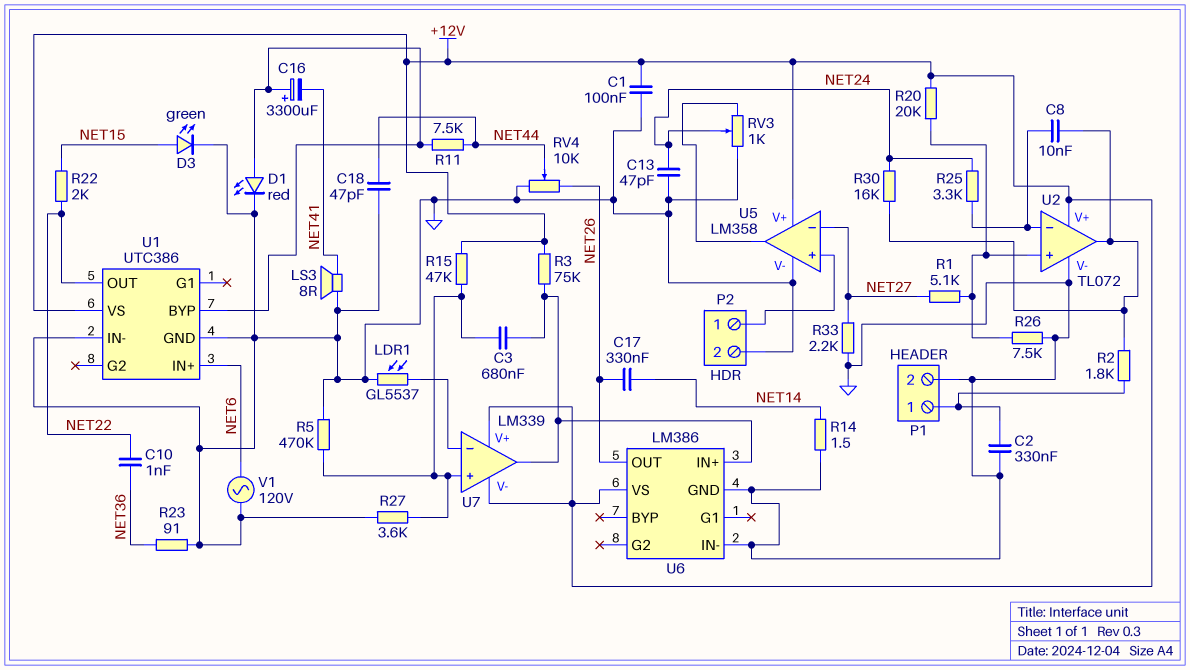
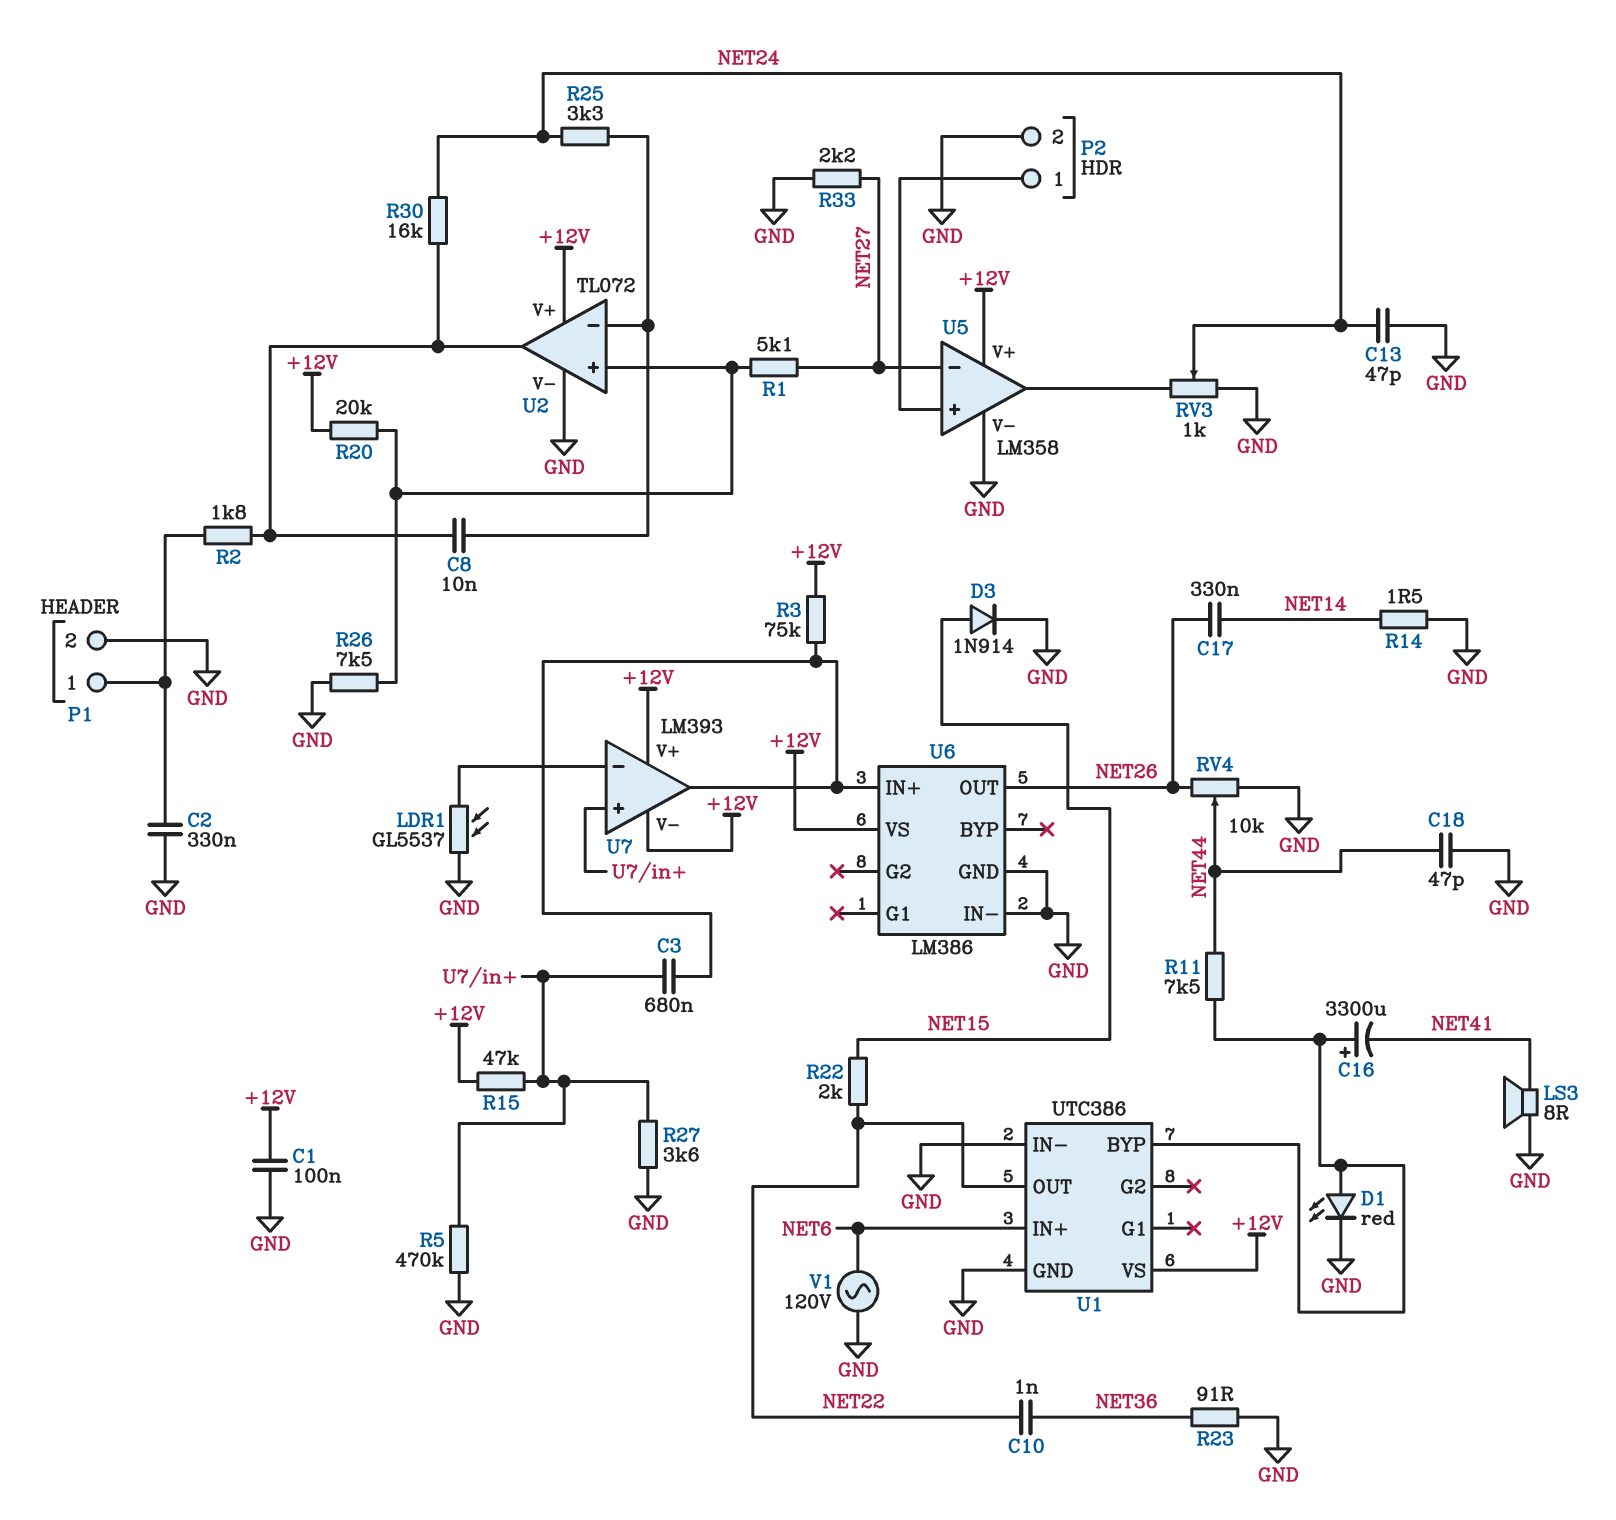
D3: LED green (A NET15, K GND) -> diode 1N914 (A NET15, K GND)
U7: LM339 -> LM393

